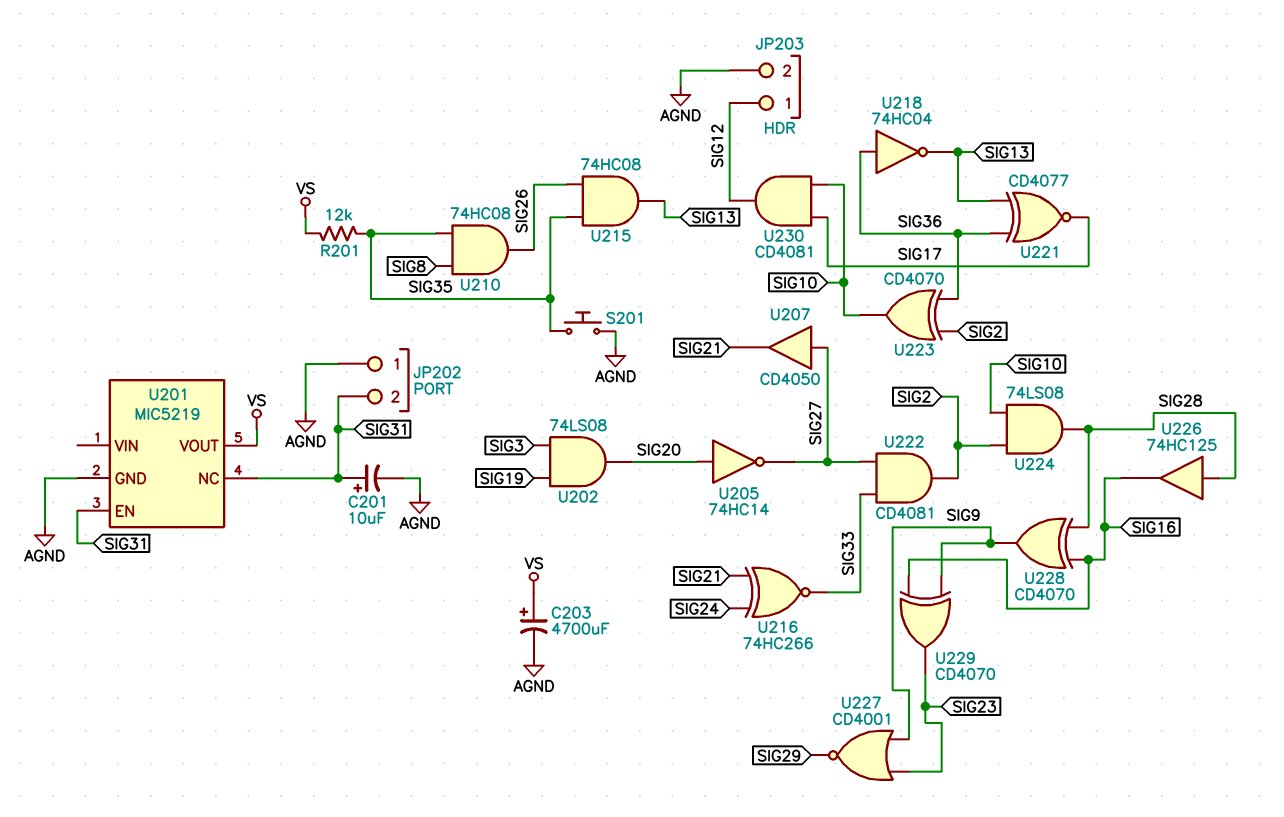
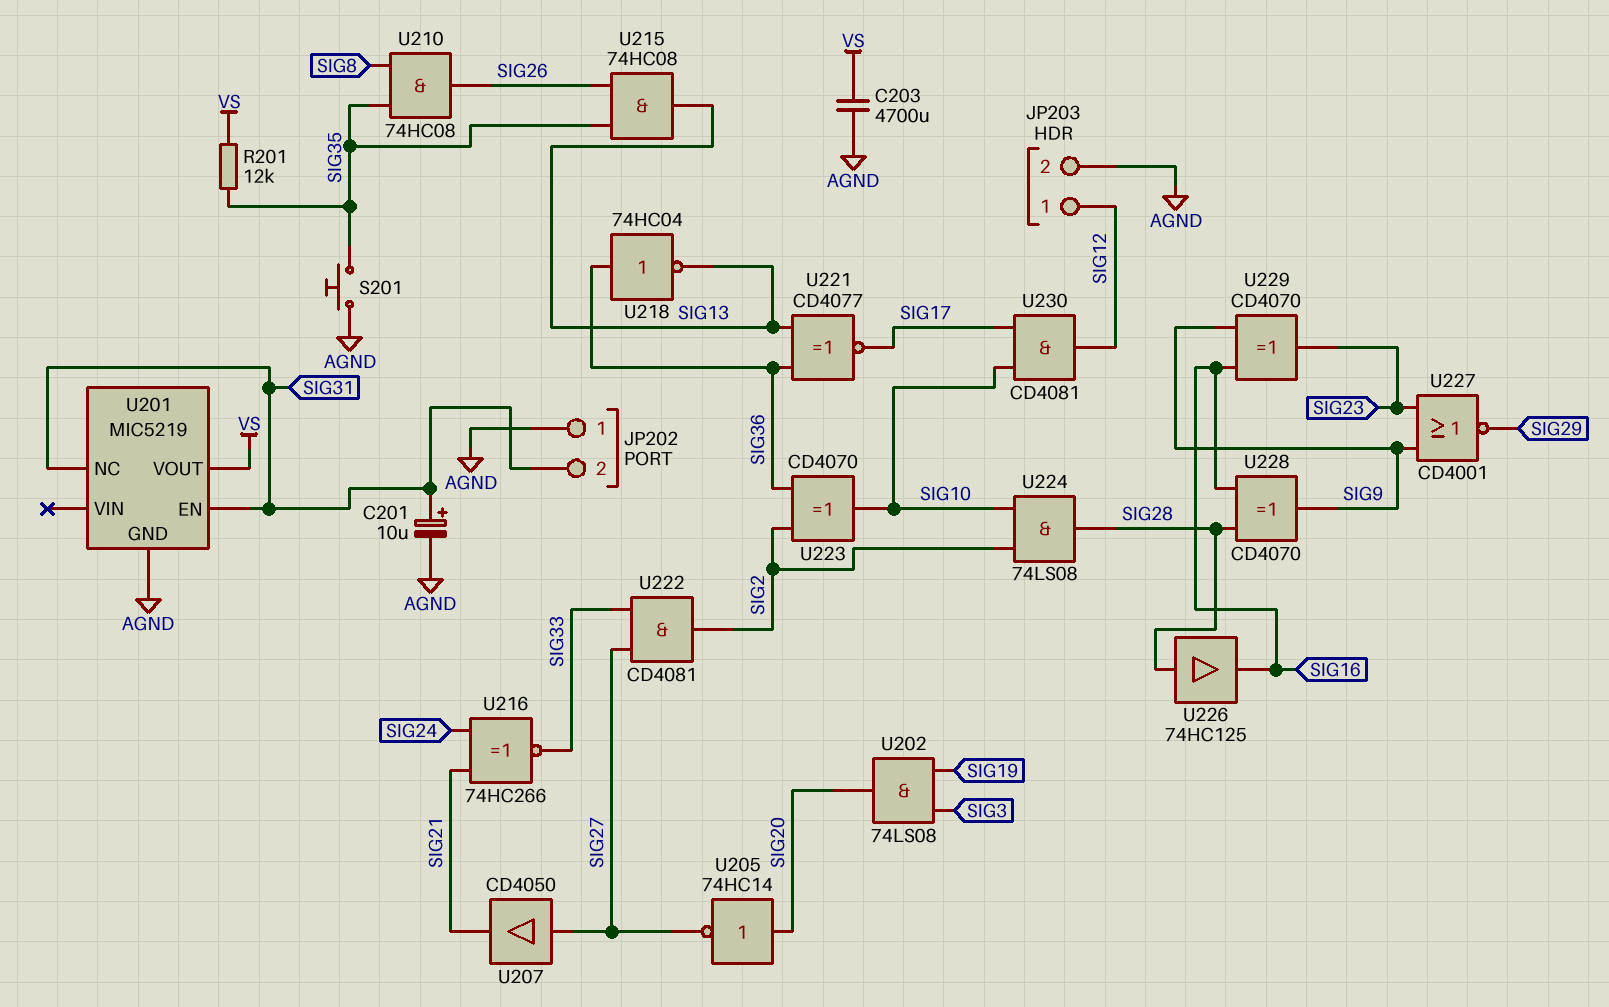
C203: 4700uF (plus VS, minus AGND) -> 4700uF (AGND, VS)

